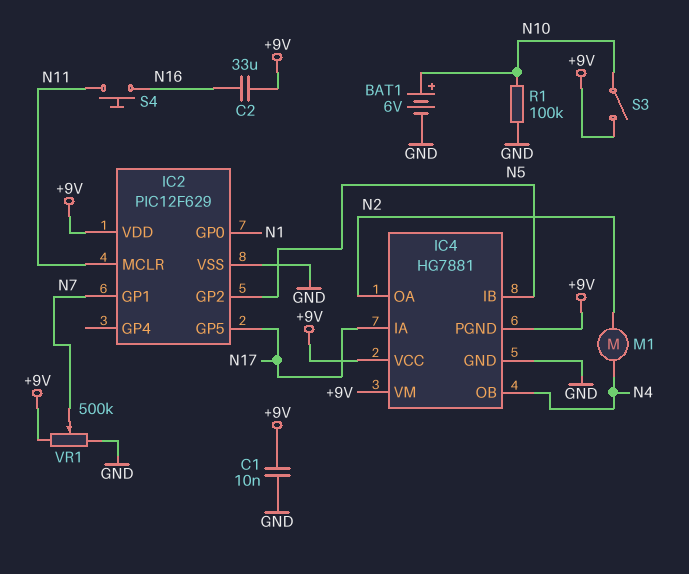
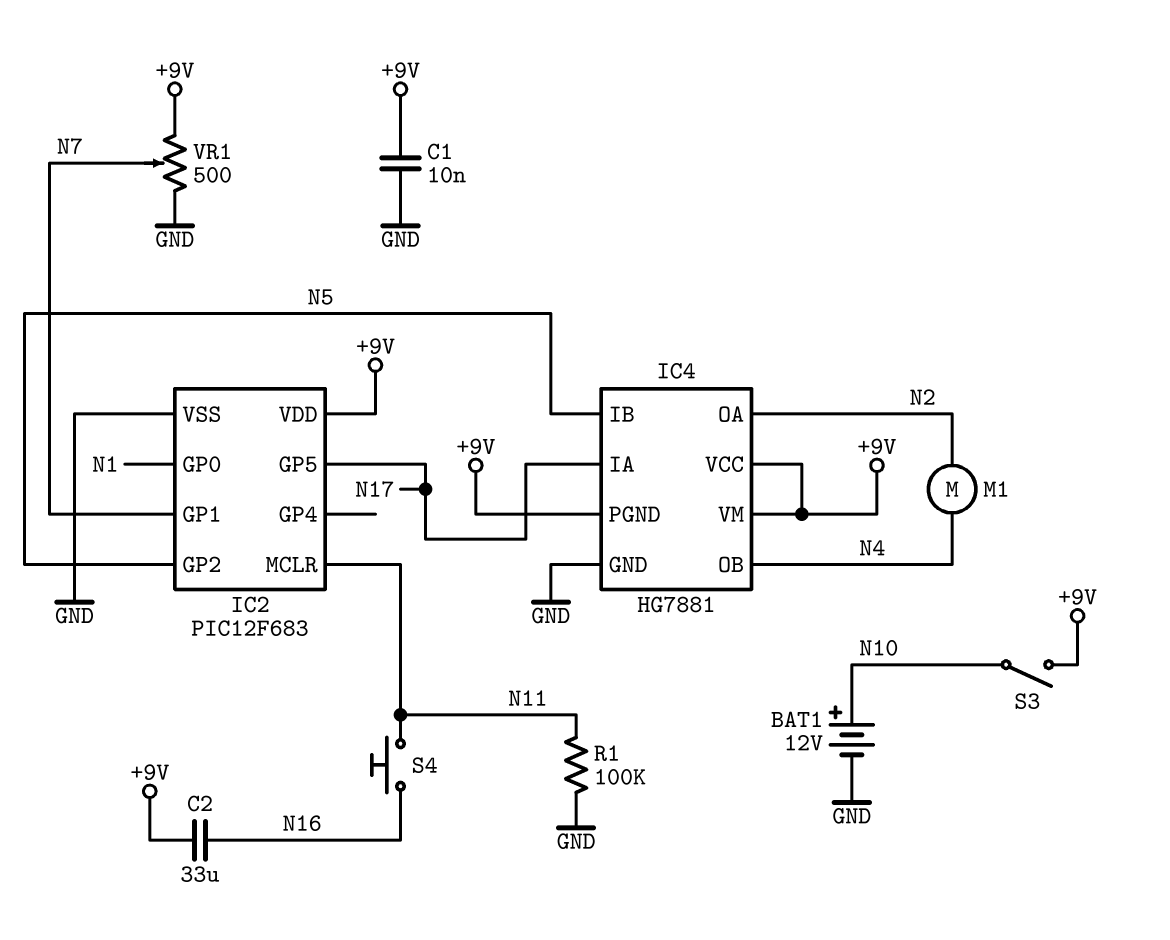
BAT1: 6V (plus N10, minus GND) -> 12V (plus N10, minus GND)
IC2: PIC12F629 -> PIC12F683
R1: 100k (GND, N10) -> 100k (GND, N11)
VR1: 500k (+9V, GND, wiper N7) -> 500 (+9V, GND, wiper N7)

